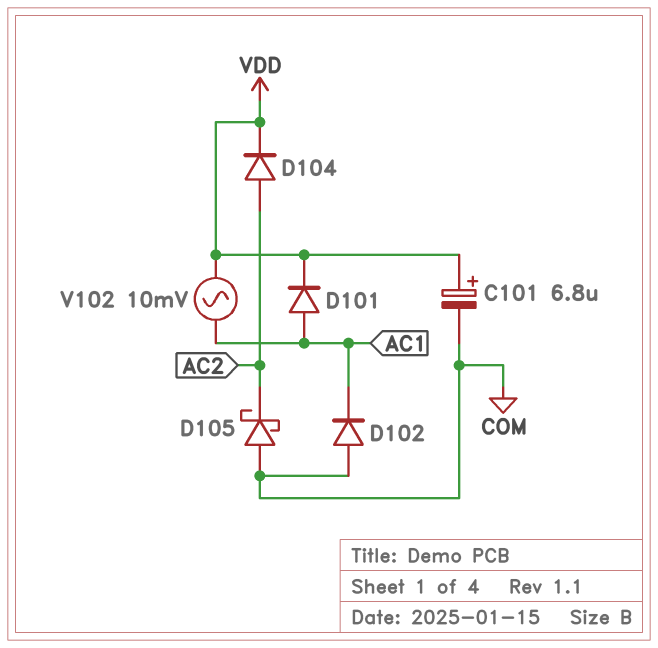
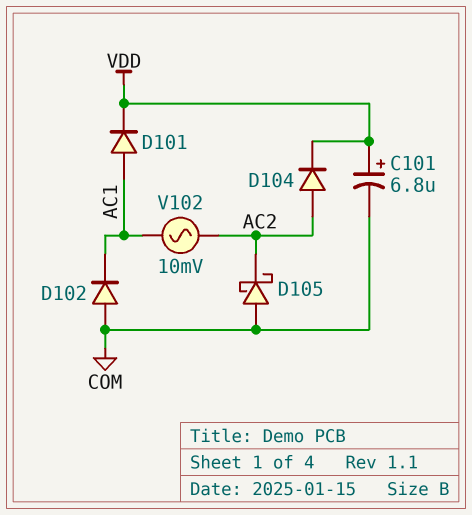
V102: AC 10mV (AC1, VDD) -> AC 10mV (AC1, AC2)

